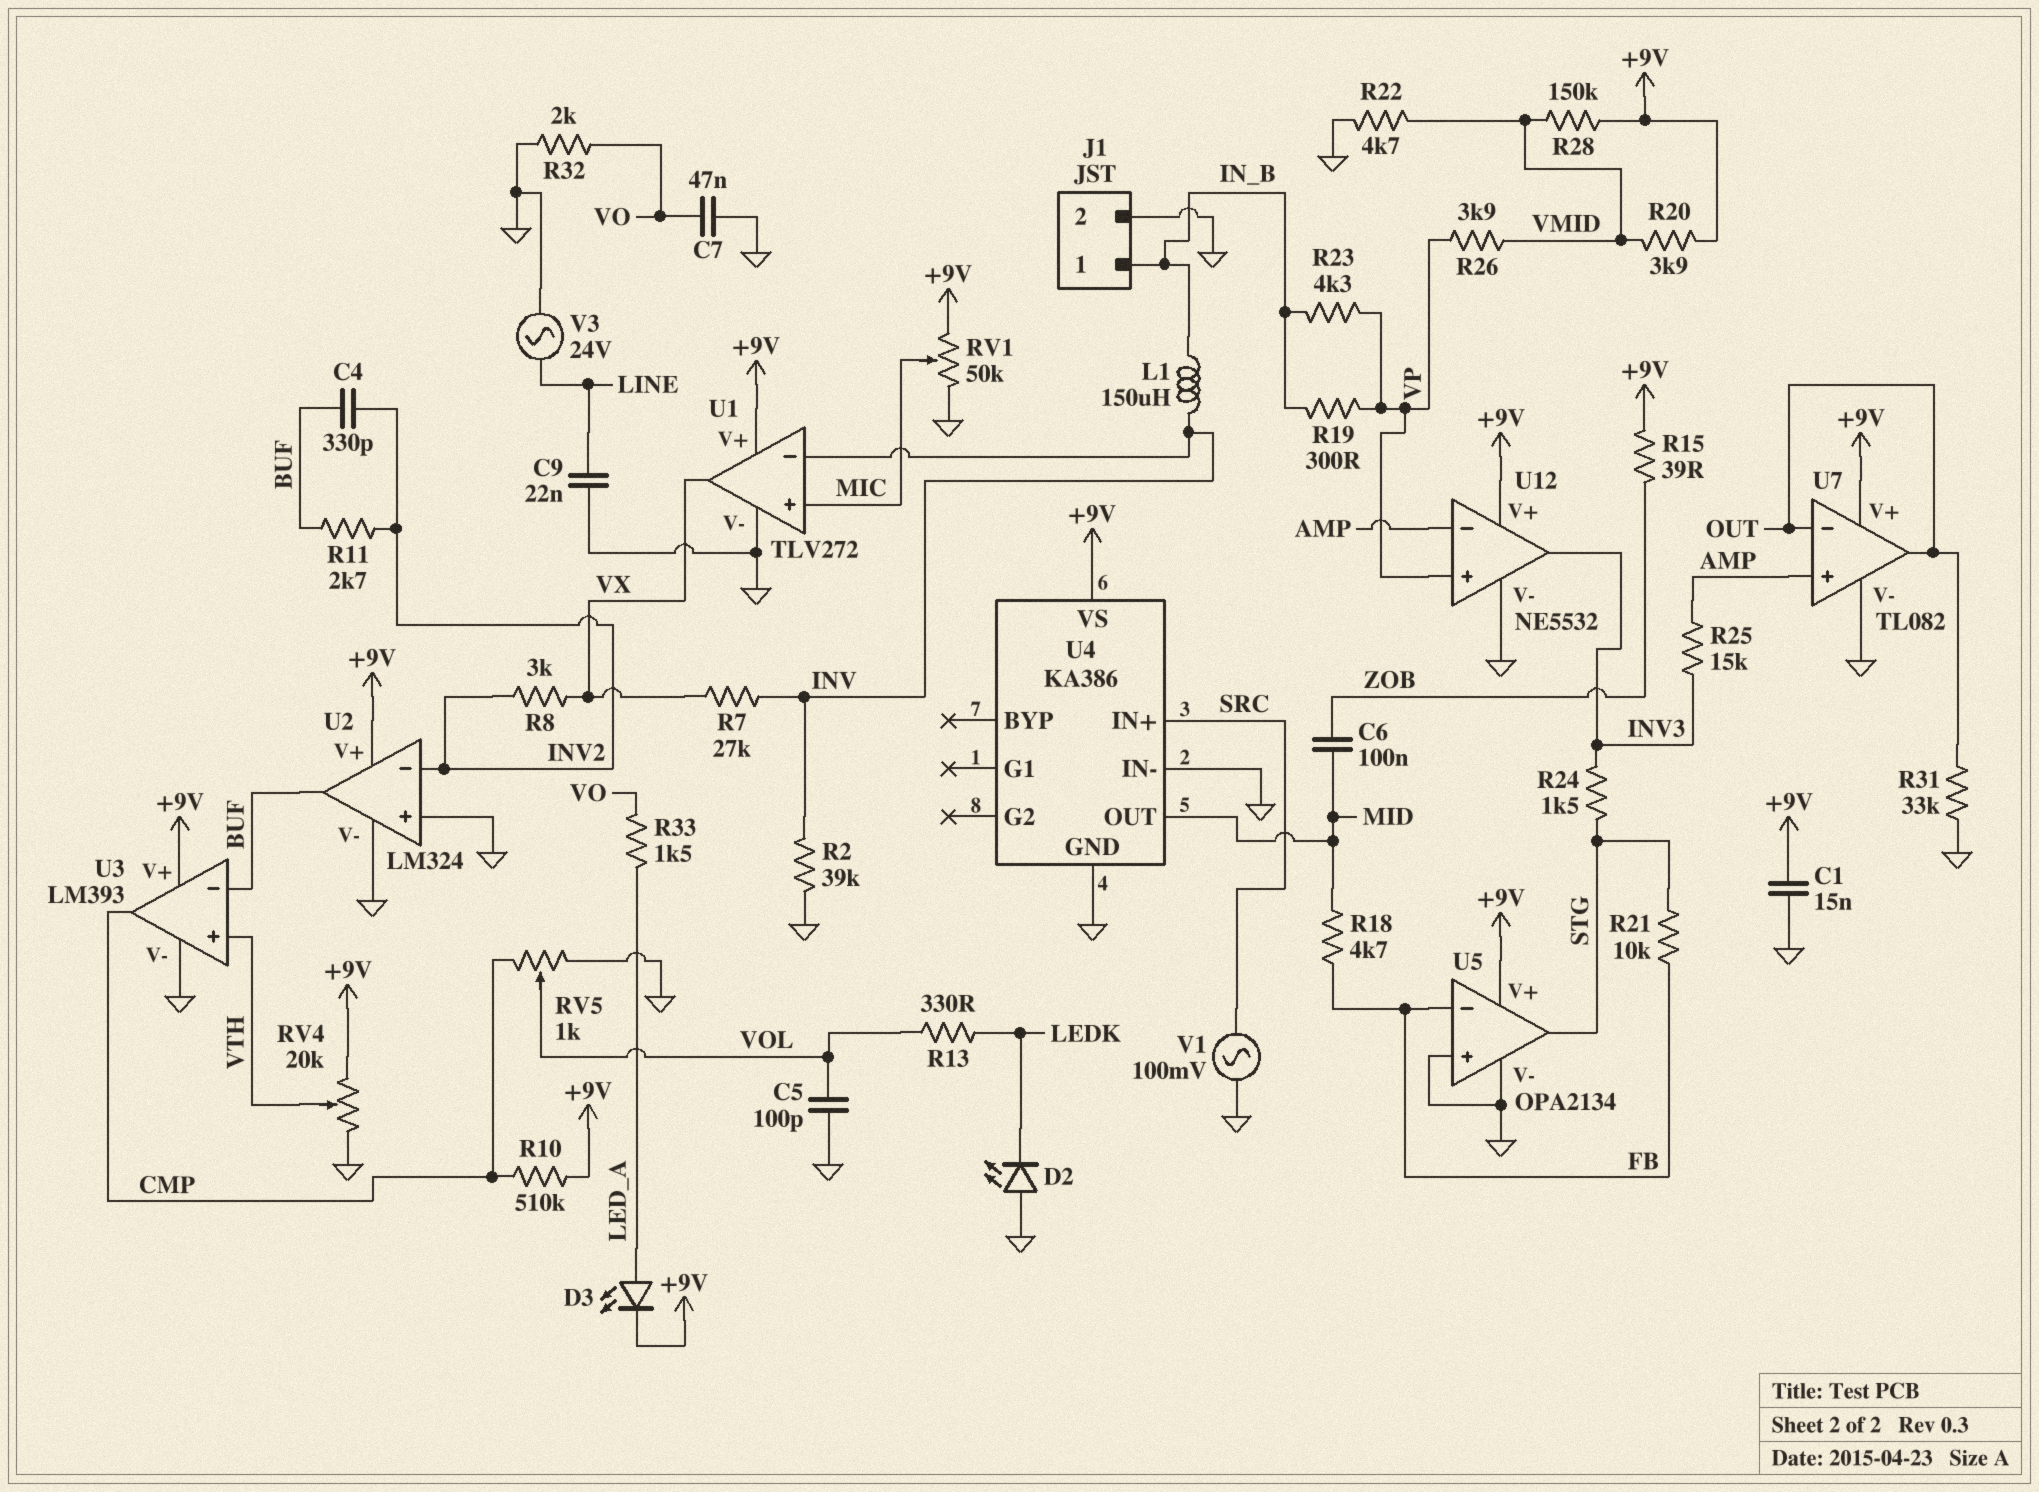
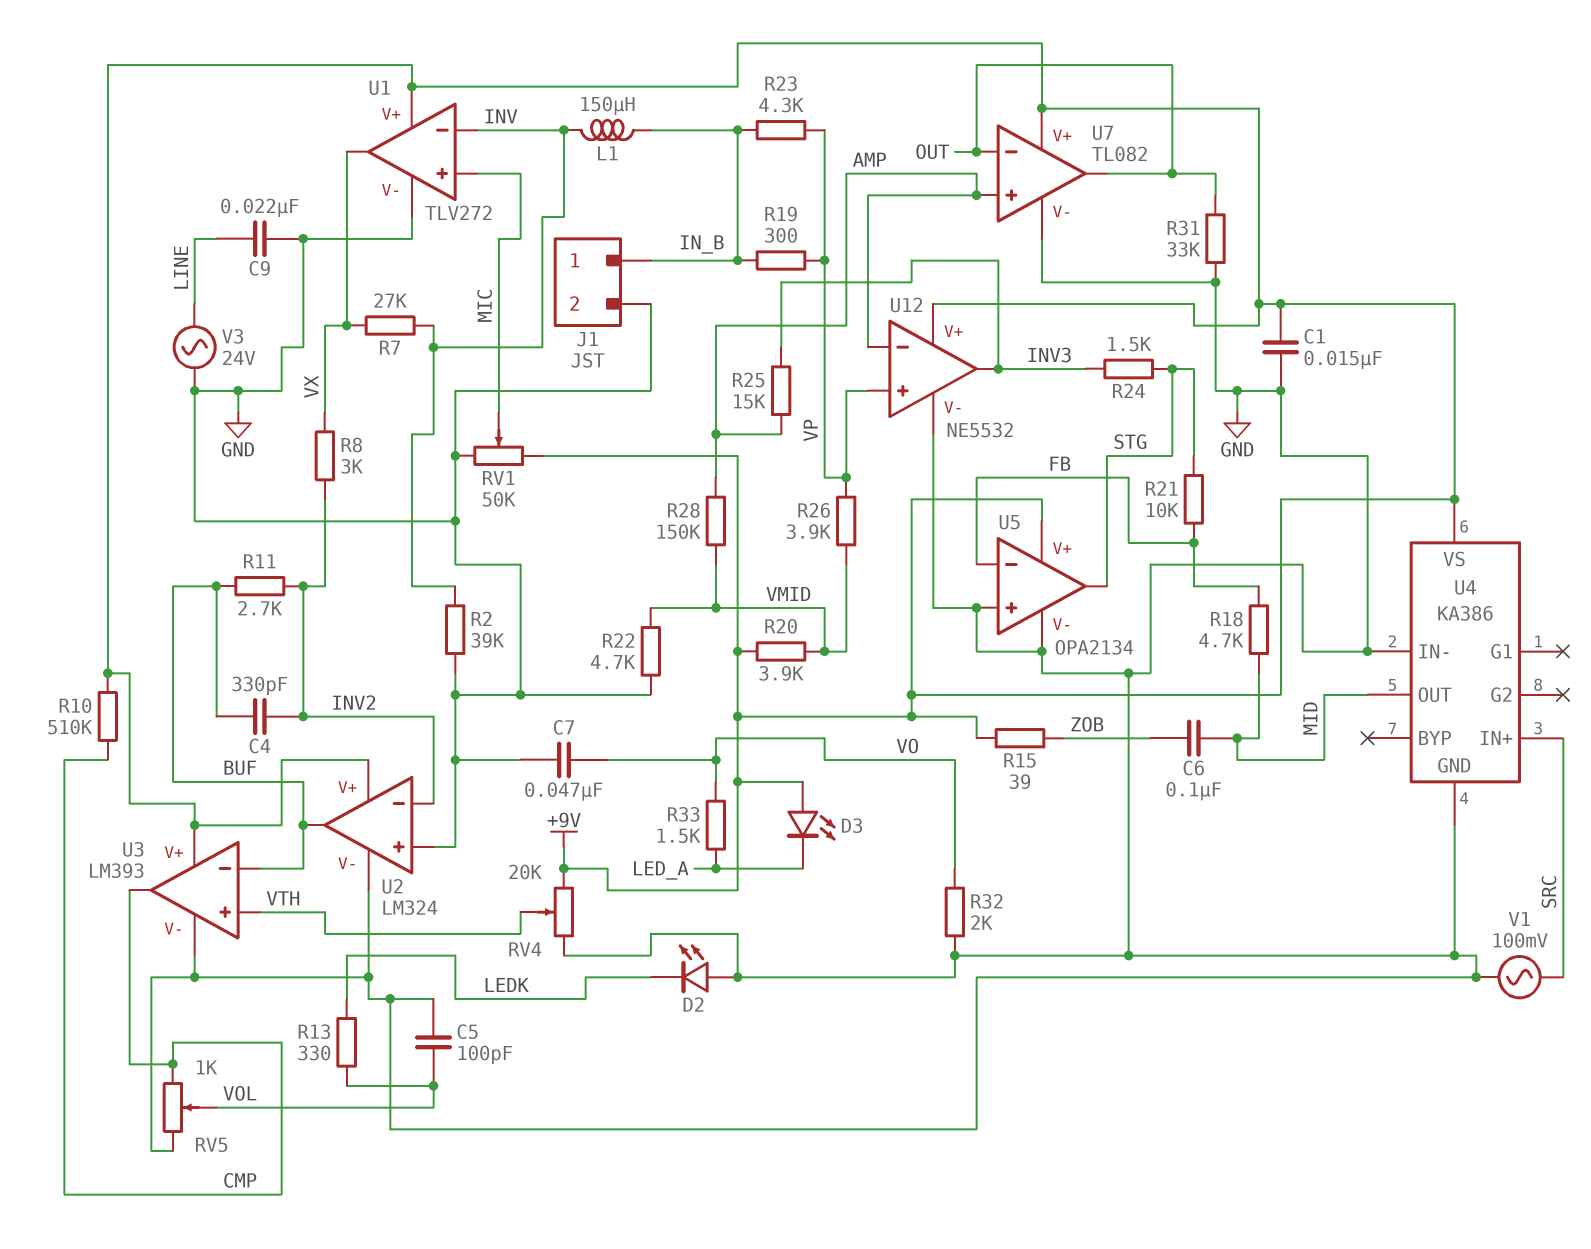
D3: LED (A LED_A, K +9V) -> LED (A +9V, K LED_A)
R28: 150k (+9V, VMID) -> 150k (AMP, VMID)

